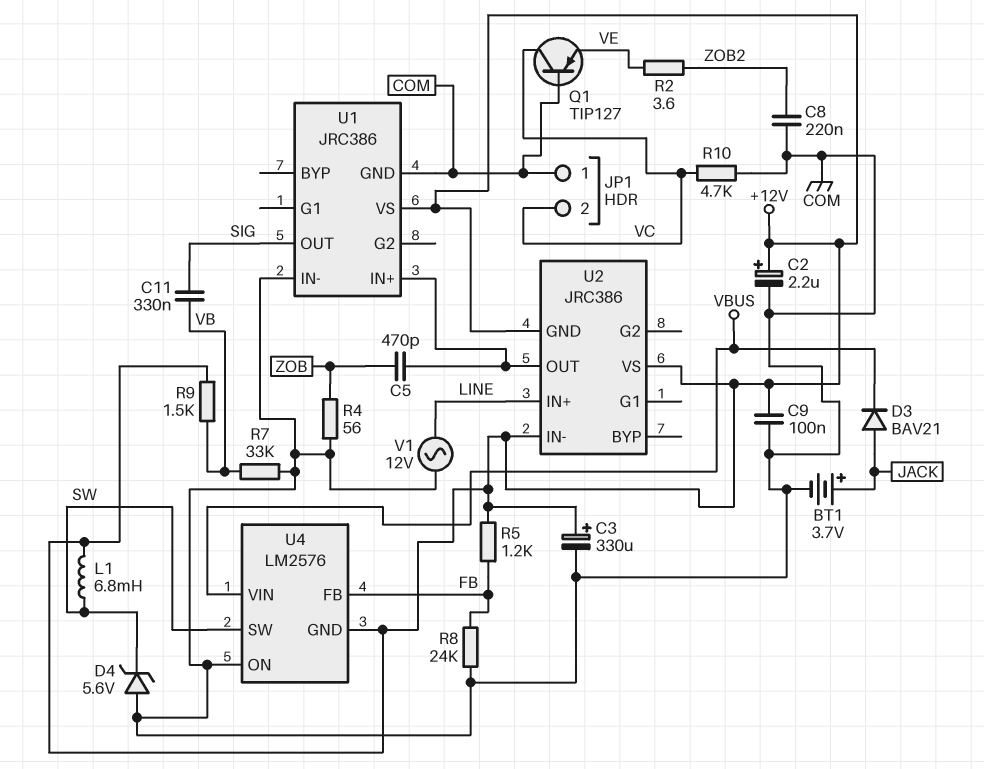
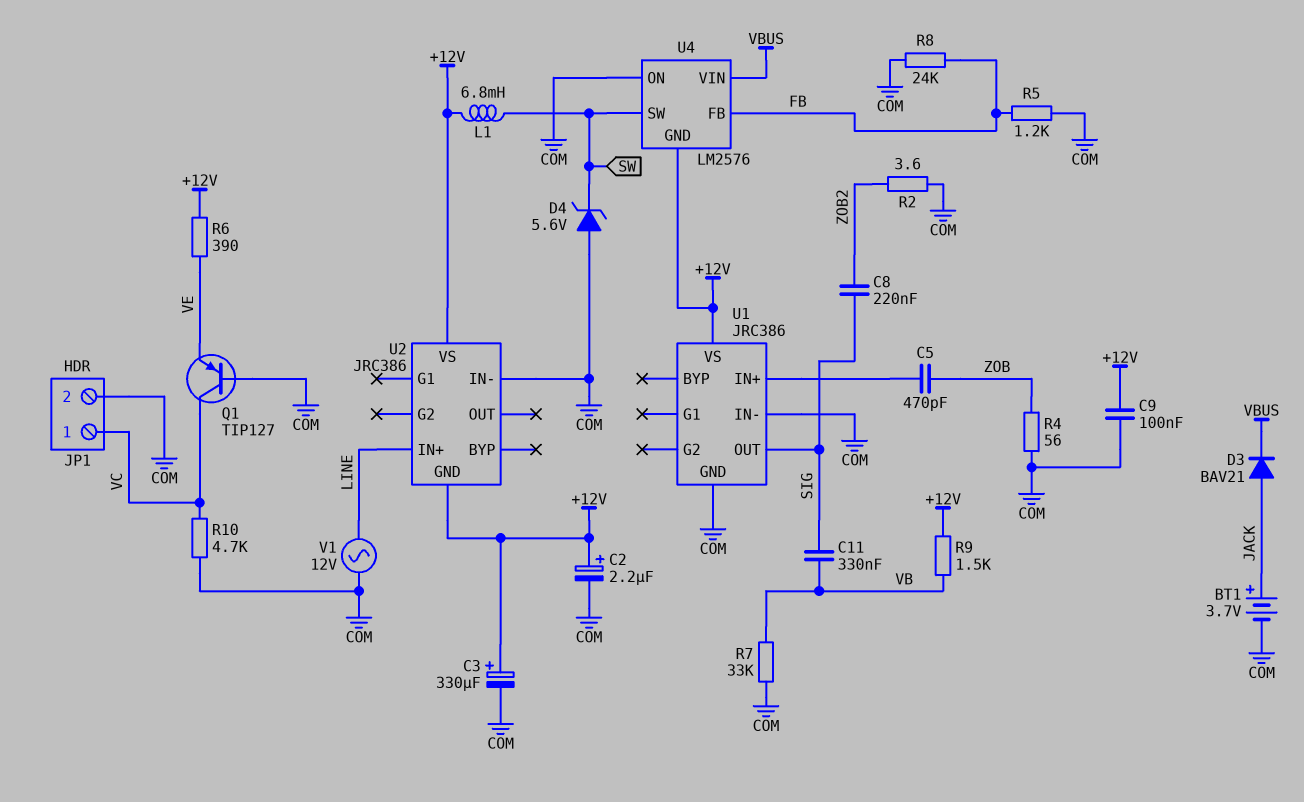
C8: 220nF (COM, ZOB2) -> 220nF (SIG, ZOB2)
JP1 pin 1: COM -> VC
JP1 pin 2: VC -> COM
R2: 3.6 (VE, ZOB2) -> 3.6 (COM, ZOB2)
R5: 1.2k (+12V, FB) -> 1.2k (COM, FB)
R6: none -> 390 (+12V, VE)
U2 pin IN-: +12V -> COM
U2 pin OUT: U1/IN+ -> none

